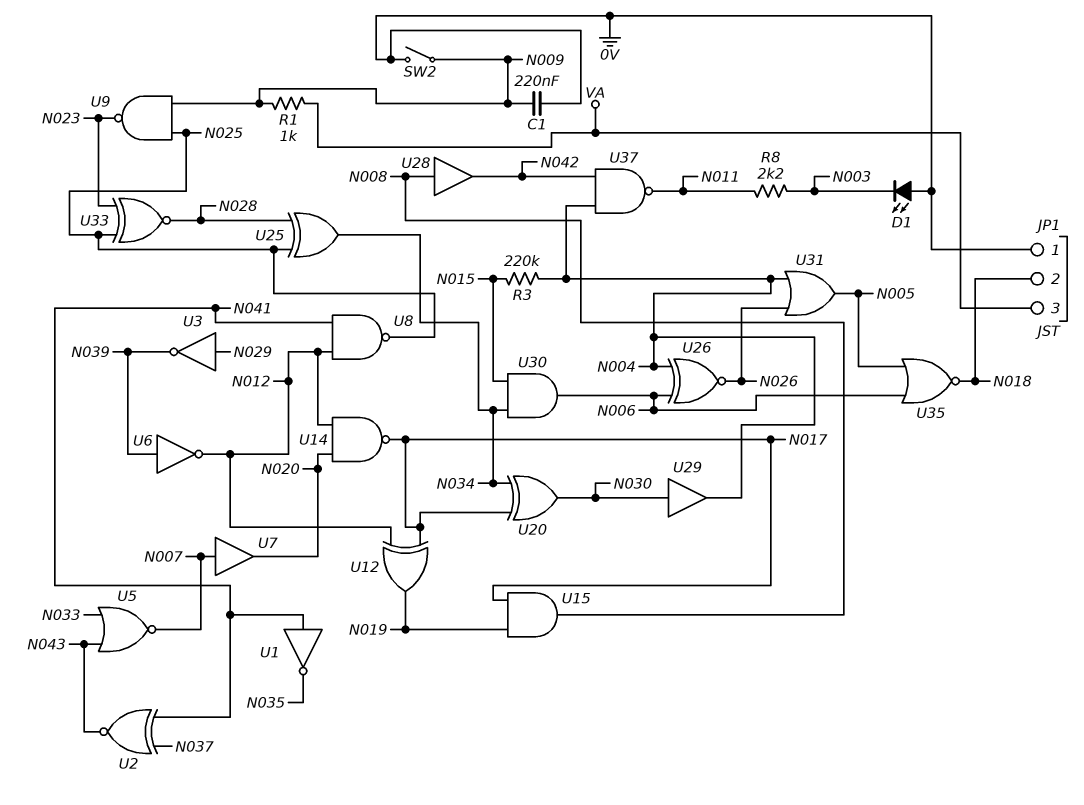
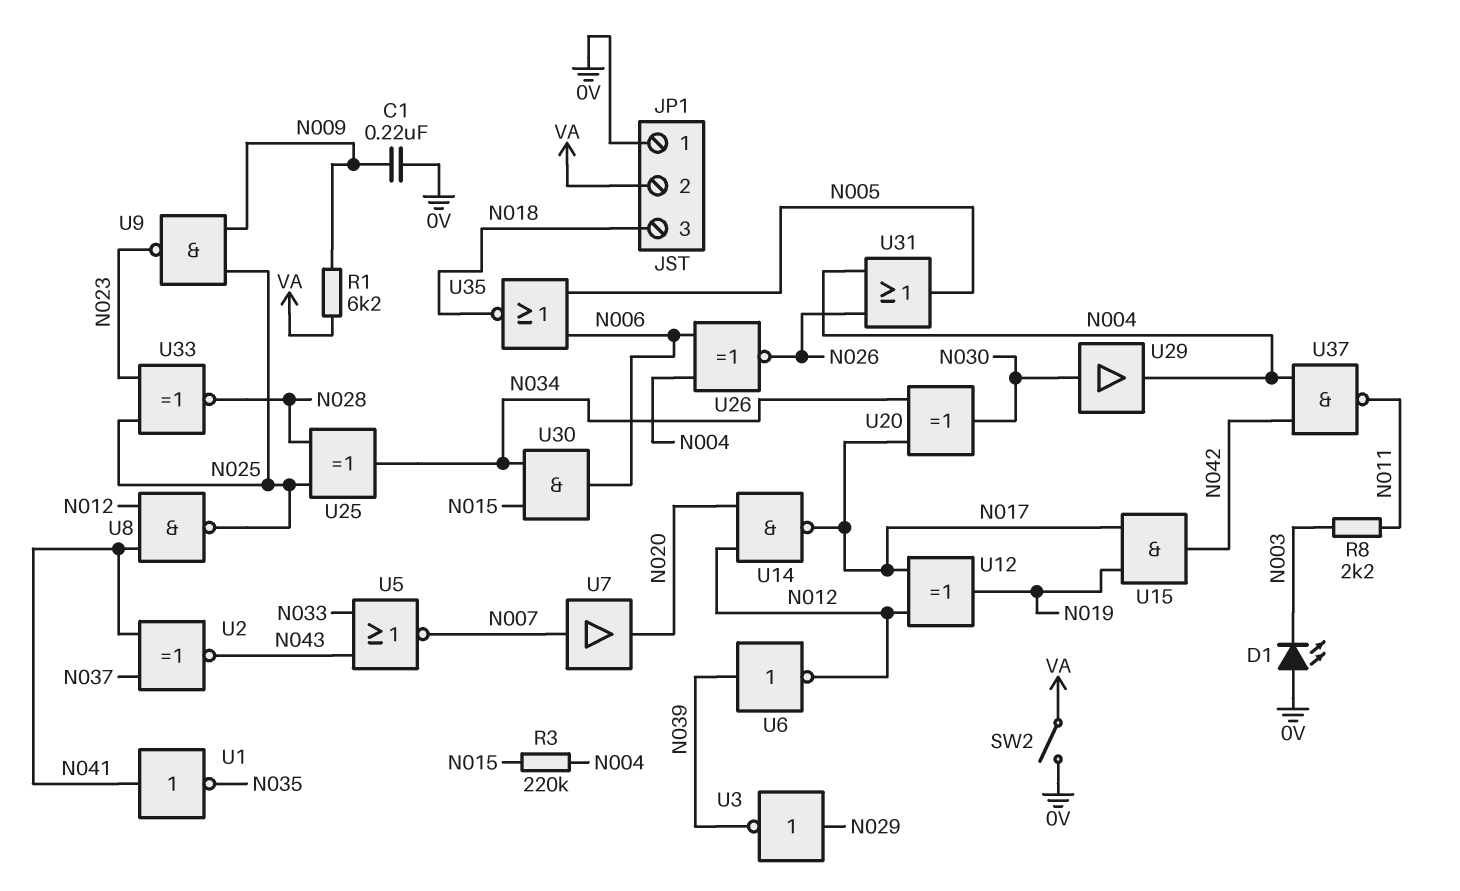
JP1 pin 2: N018 -> VA
JP1 pin 3: VA -> N018
R1: 1k (N009, VA) -> 6.2k (N009, VA)
SW2: switch (0V, N009) -> switch (0V, VA)
U15: AND (in N017, in N019, out N008) -> AND (in N017, in N019, out N042)
U28: buffer (in N008, out N042) -> none

